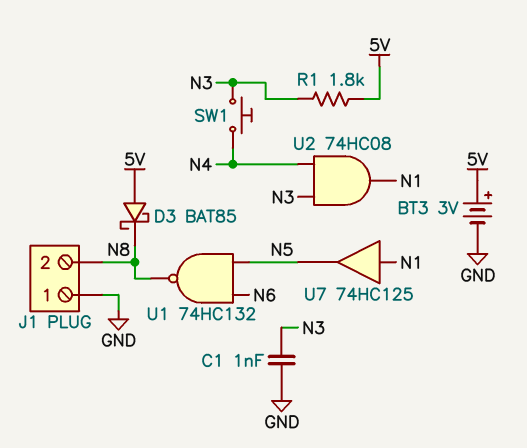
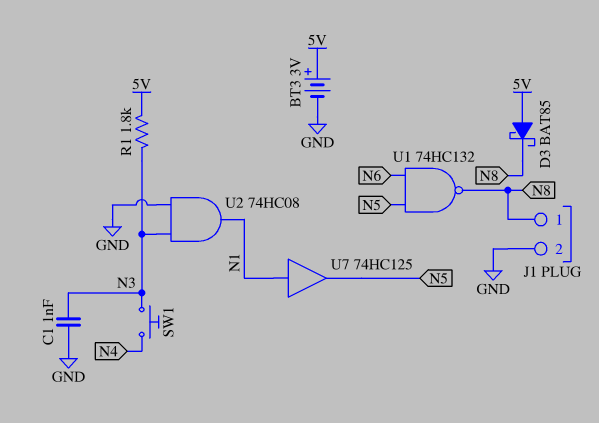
J1 pin 1: GND -> N8
J1 pin 2: N8 -> GND
U2: AND 74HC08 (in N3, in N4, out N1) -> AND 74HC08 (in GND, in N3, out N1)

